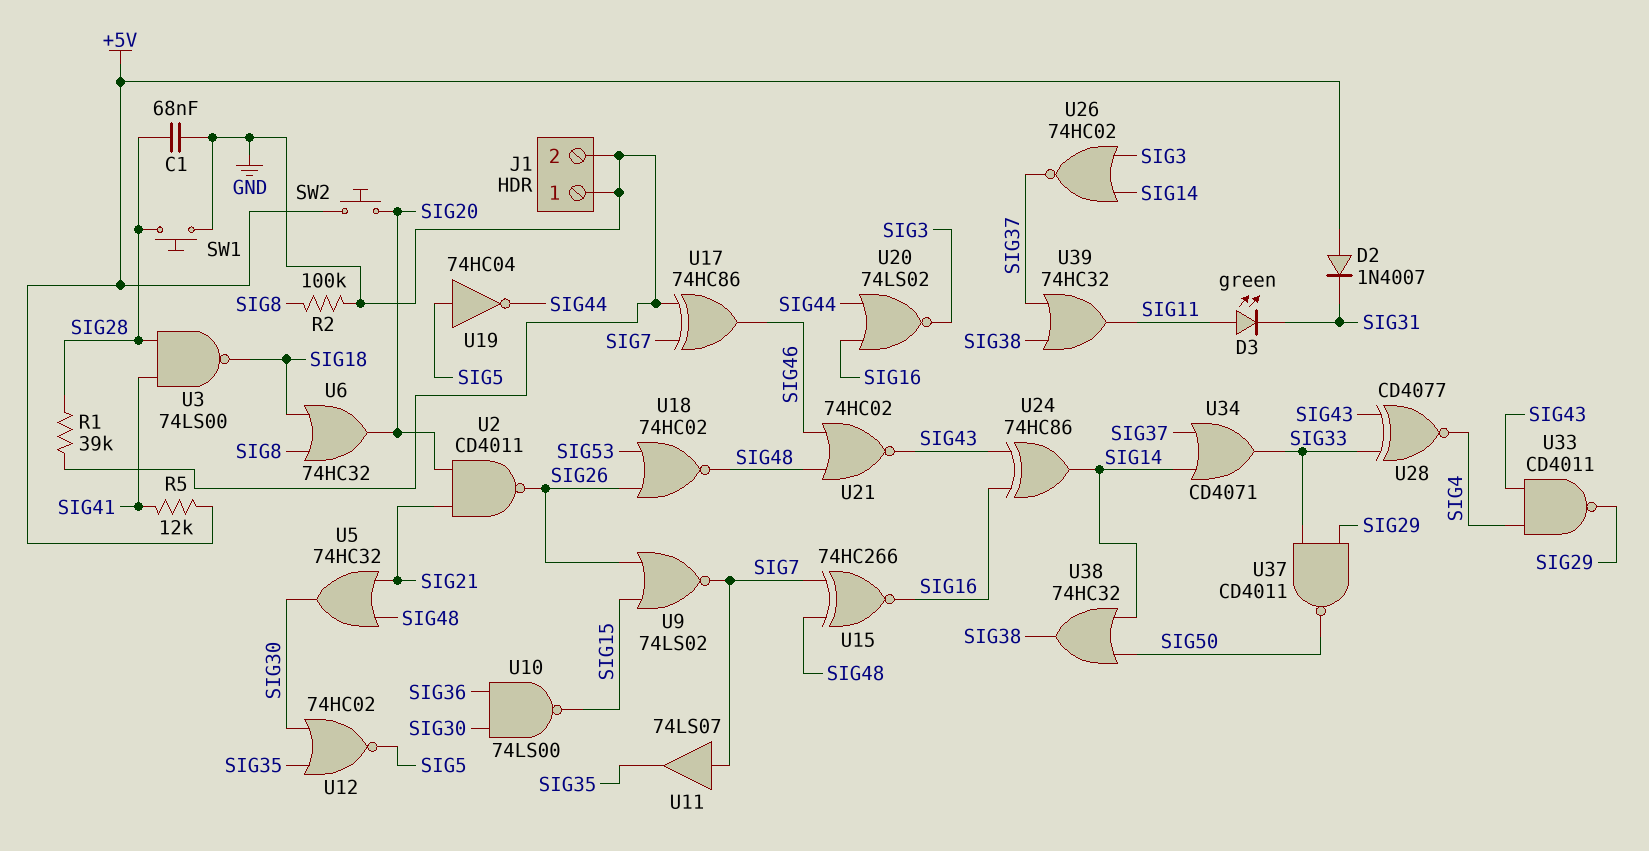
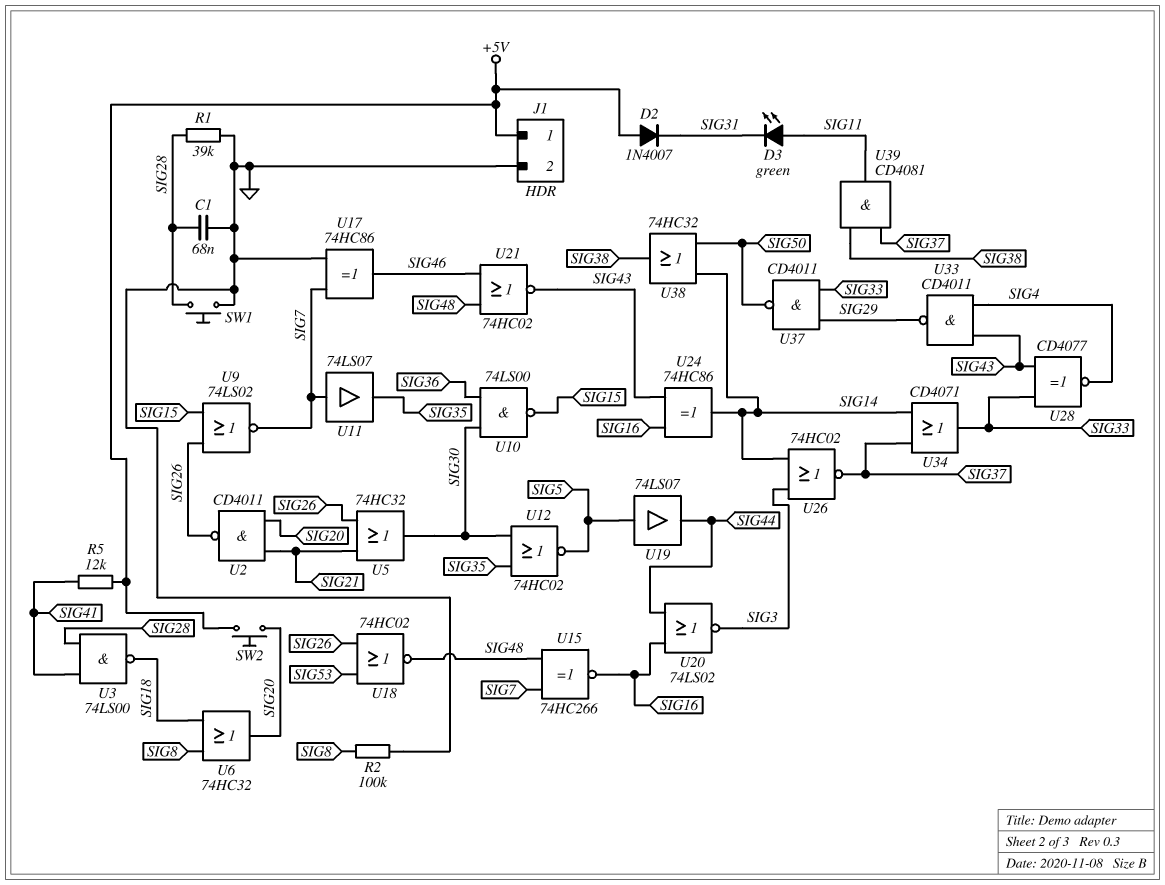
J1 pin 1: GND -> +5V
U5: OR 74HC32 (in SIG21, in SIG48, out SIG30) -> OR 74HC32 (in SIG21, in SIG26, out SIG30)
U19: NOT 74HC04 (in SIG5, out SIG44) -> buffer 74LS07 (in SIG5, out SIG44)
U39: OR 74HC32 (in SIG37, in SIG38, out SIG11) -> AND CD4081 (in SIG37, in SIG38, out SIG11)

